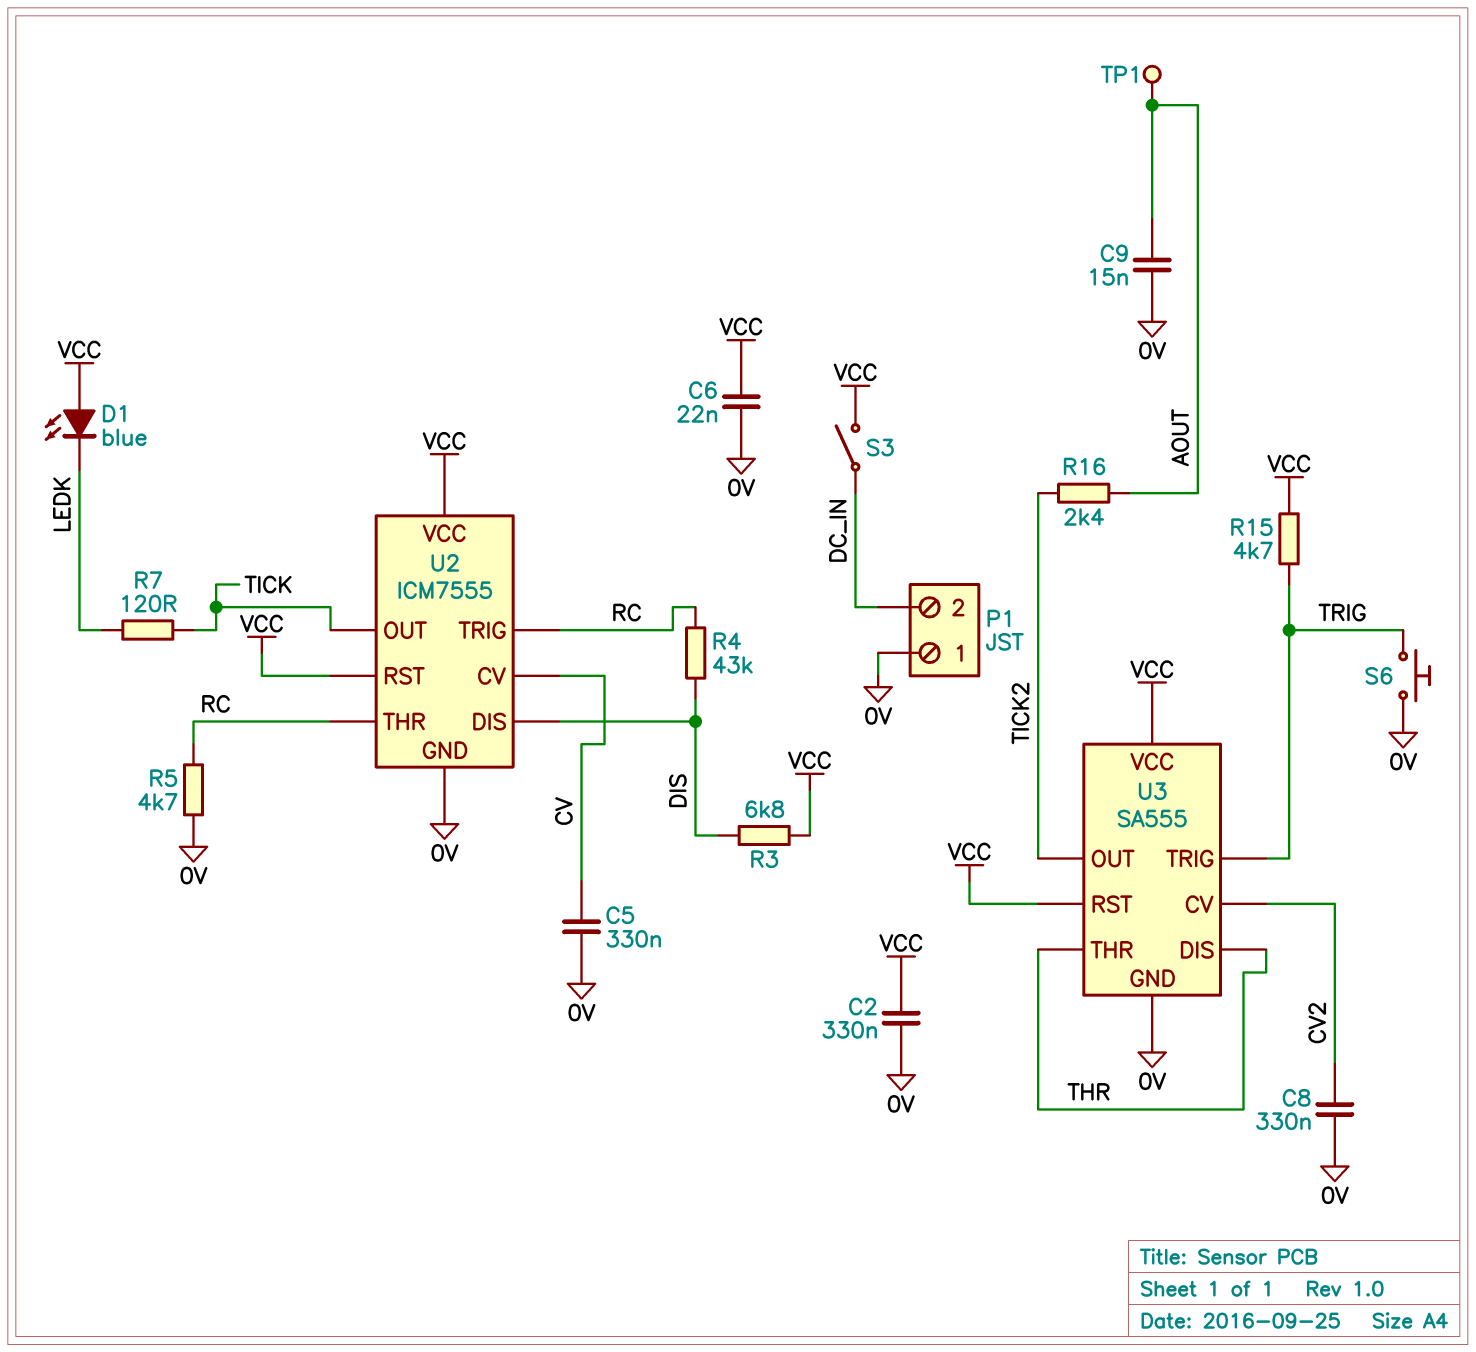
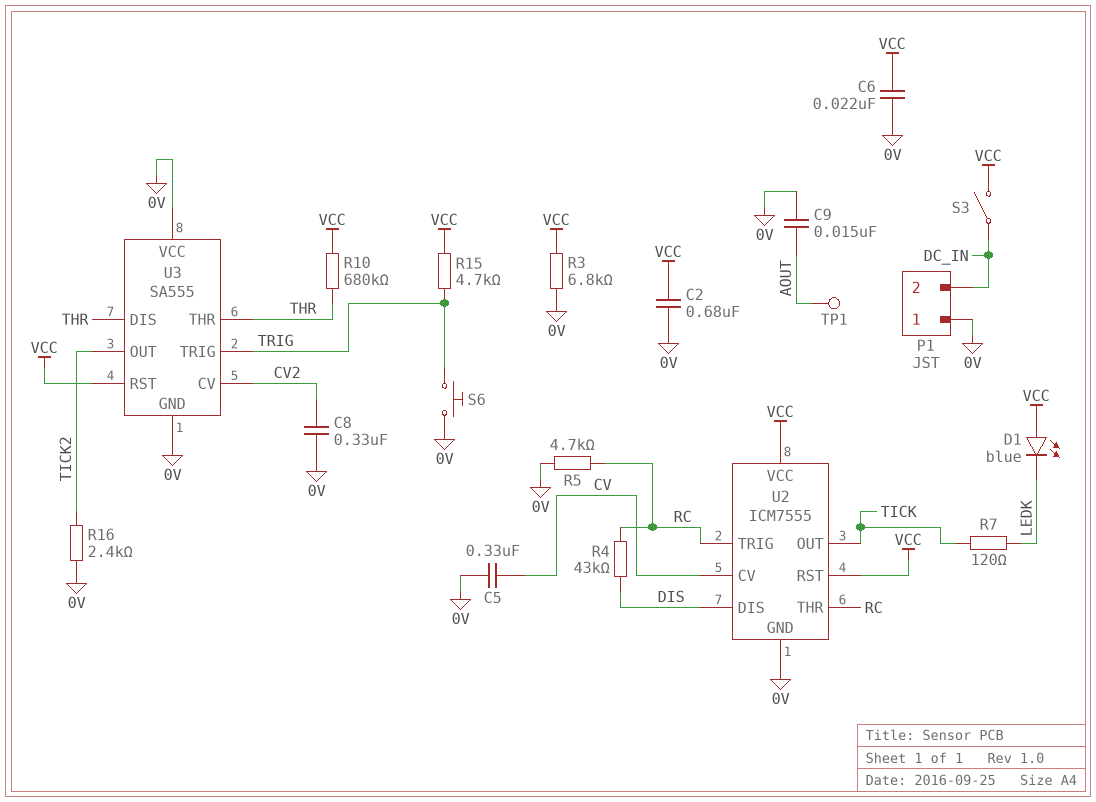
C2: 330nF (0V, VCC) -> 680nF (0V, VCC)
R3: 6.8k (DIS, VCC) -> 6.8k (0V, VCC)
R10: none -> 680k (THR, VCC)
R16: 2.4k (AOUT, TICK2) -> 2.4k (0V, TICK2)
U3 pin VCC: VCC -> 0V

